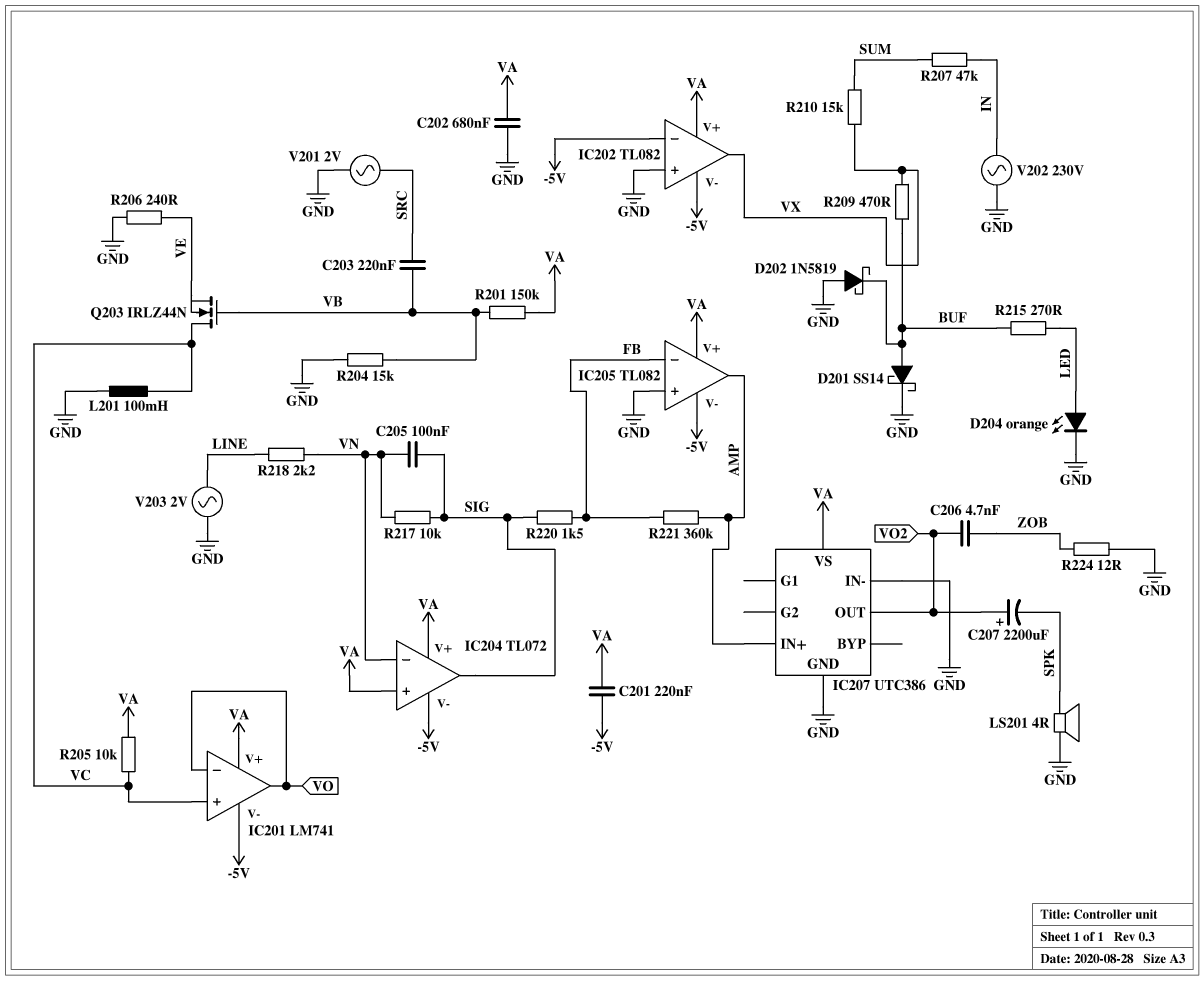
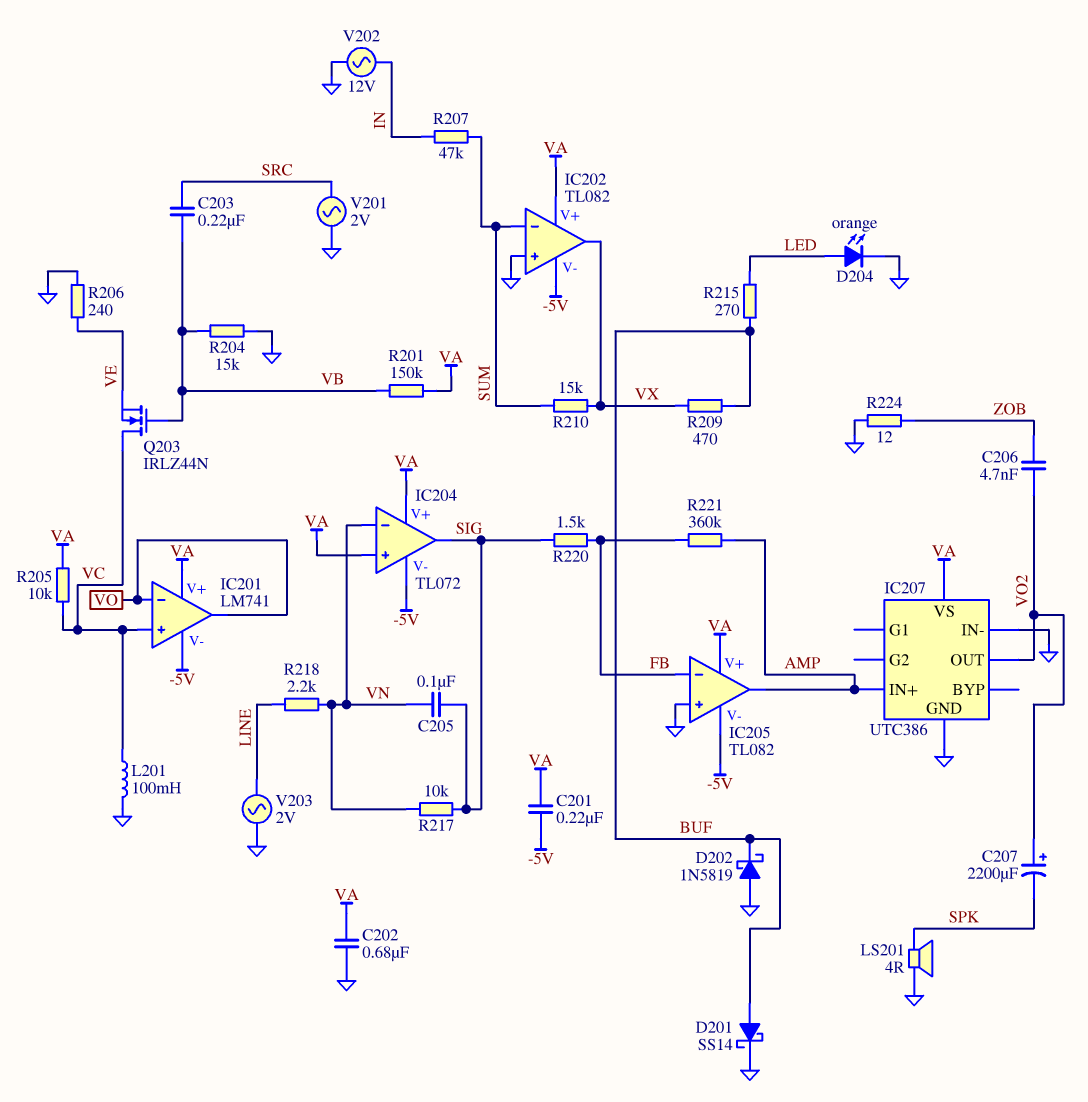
IC202 pin in-: -5V -> SUM
V202: AC 230V (GND, IN) -> AC 12V (GND, IN)

